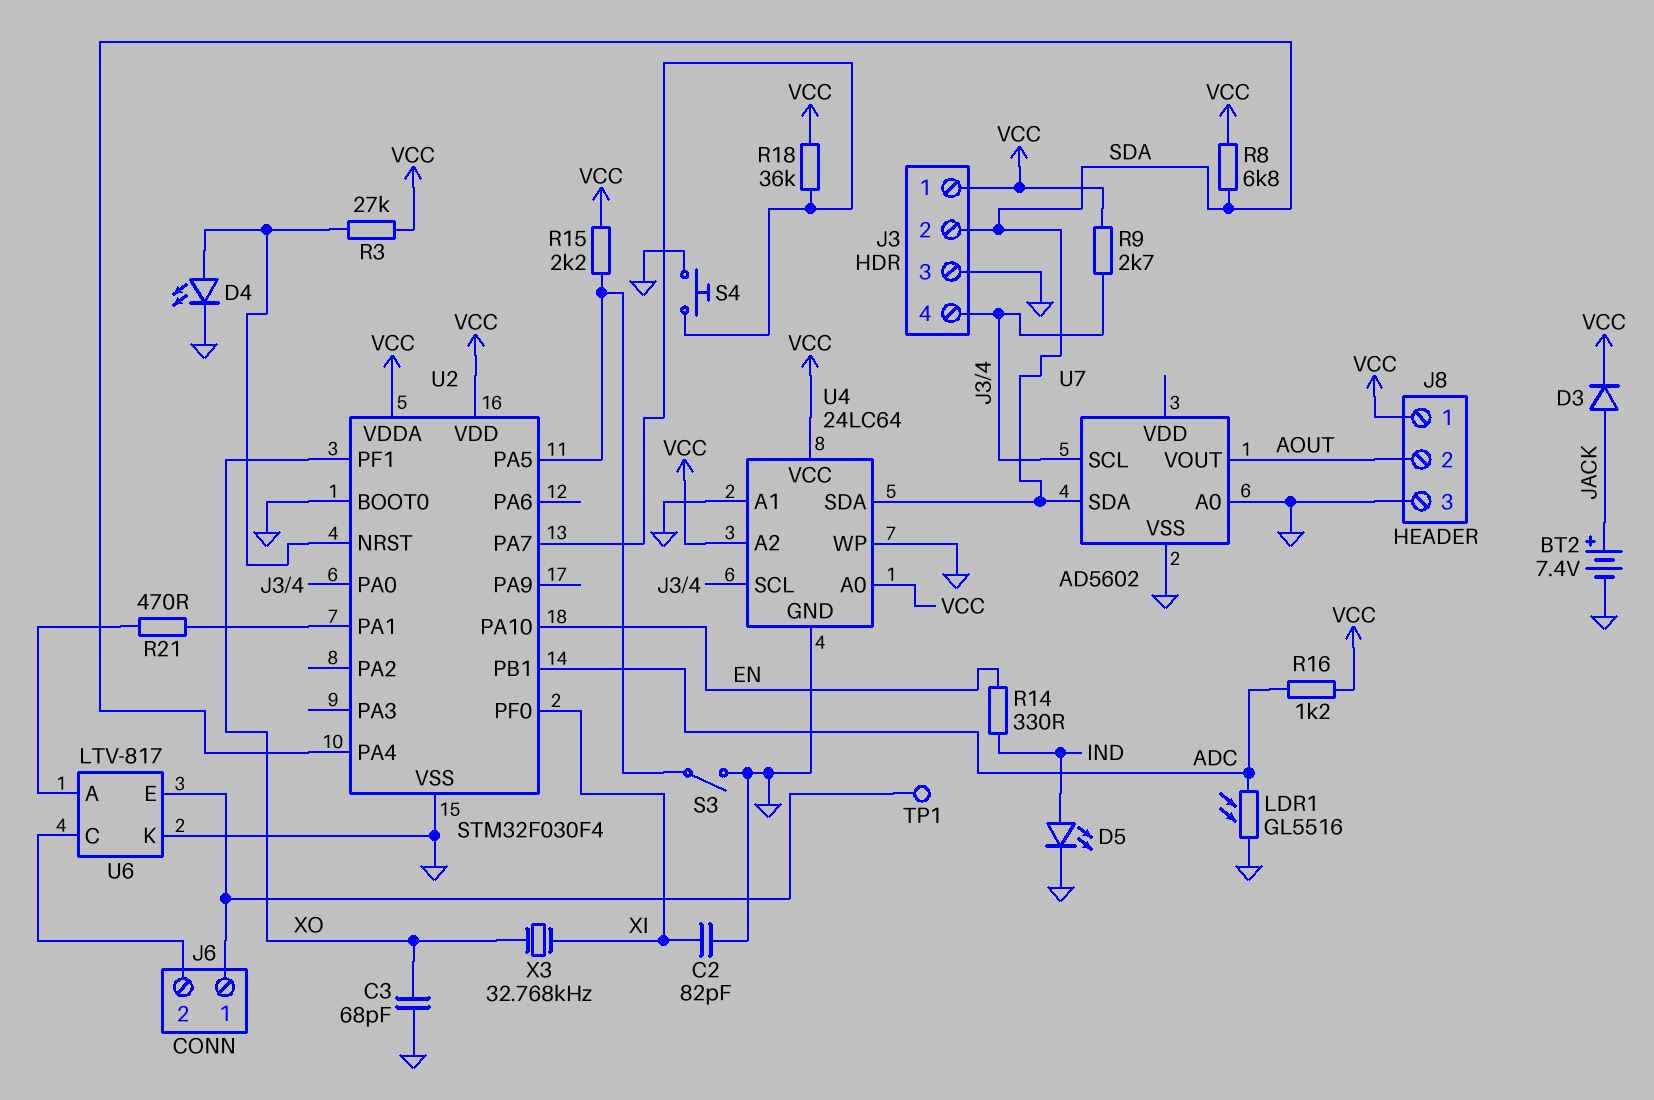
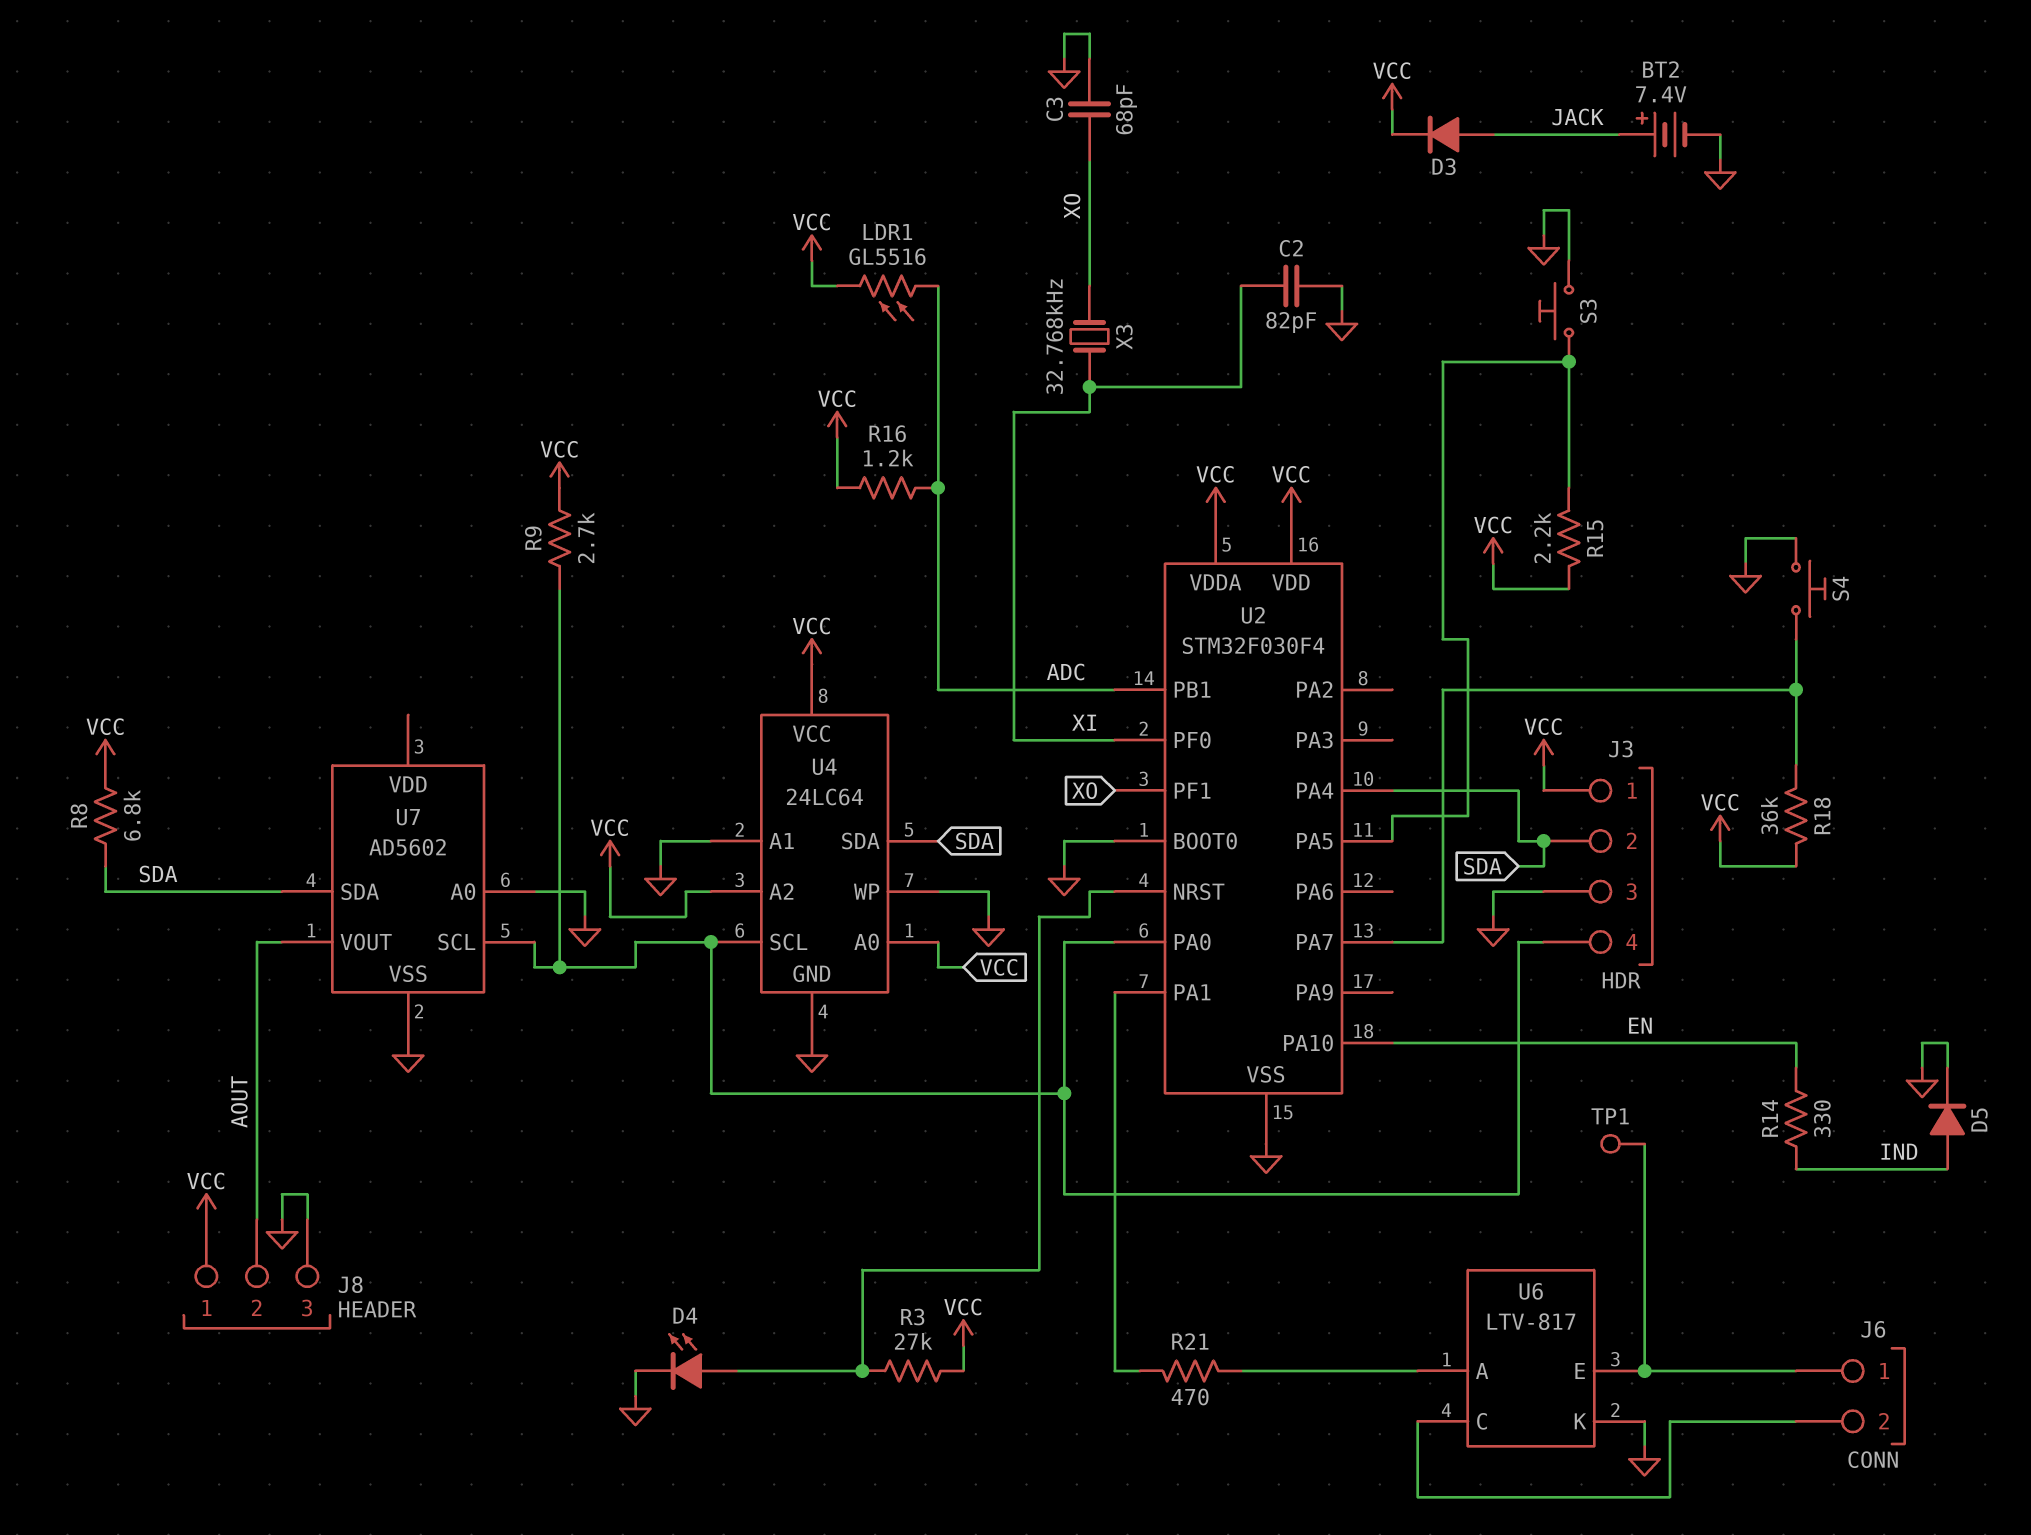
D5: LED (A IND, K GND) -> diode (A IND, K GND)
LDR1: GL5516 (ADC, GND) -> GL5516 (ADC, VCC)
S3: switch (GND, U2/PA5) -> button (GND, U2/PA5)

